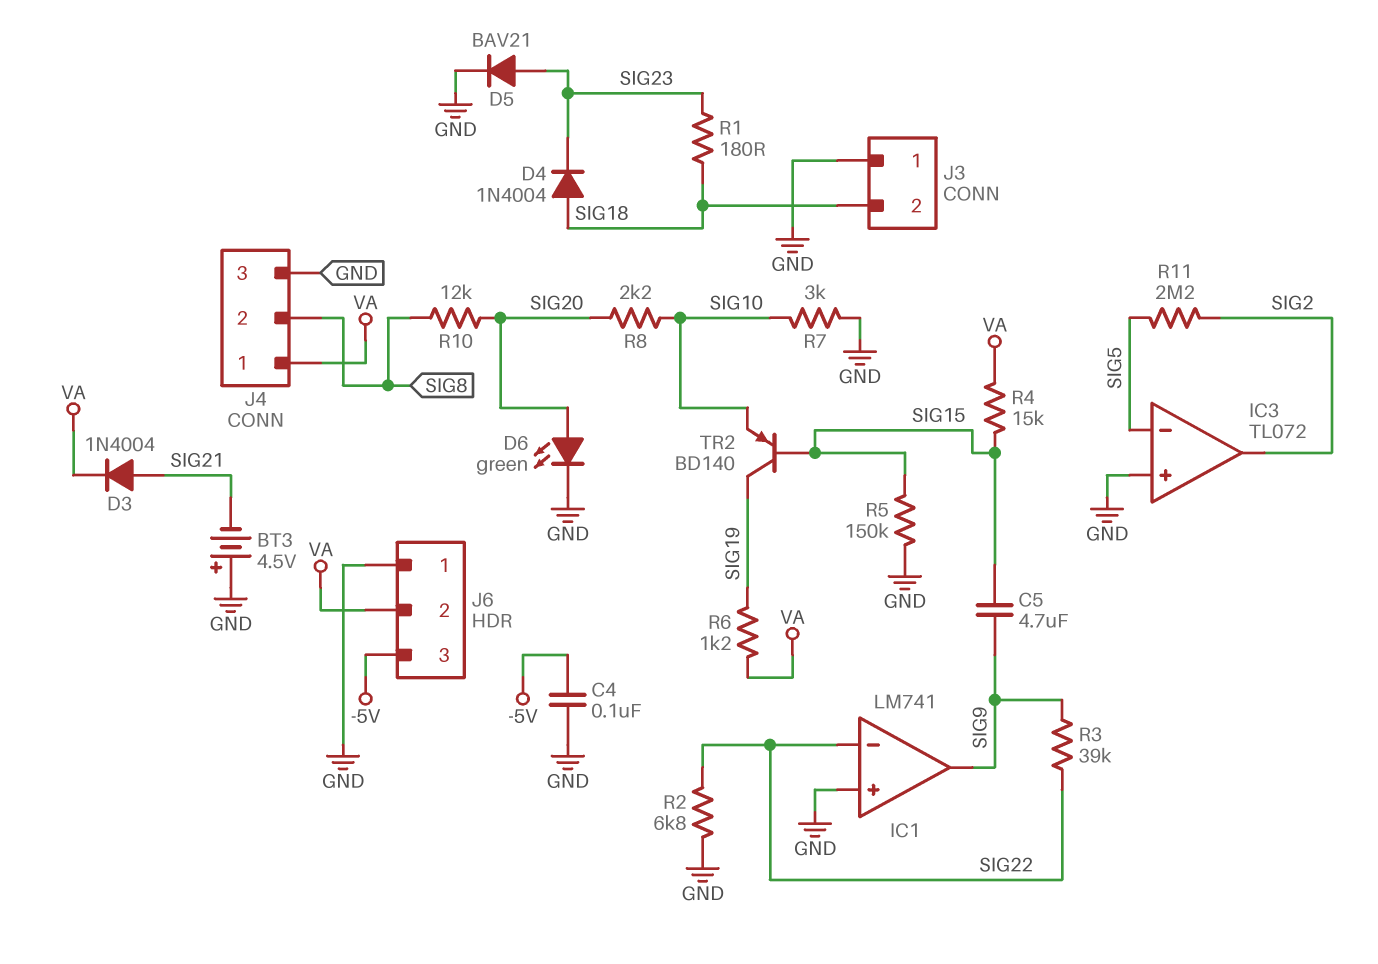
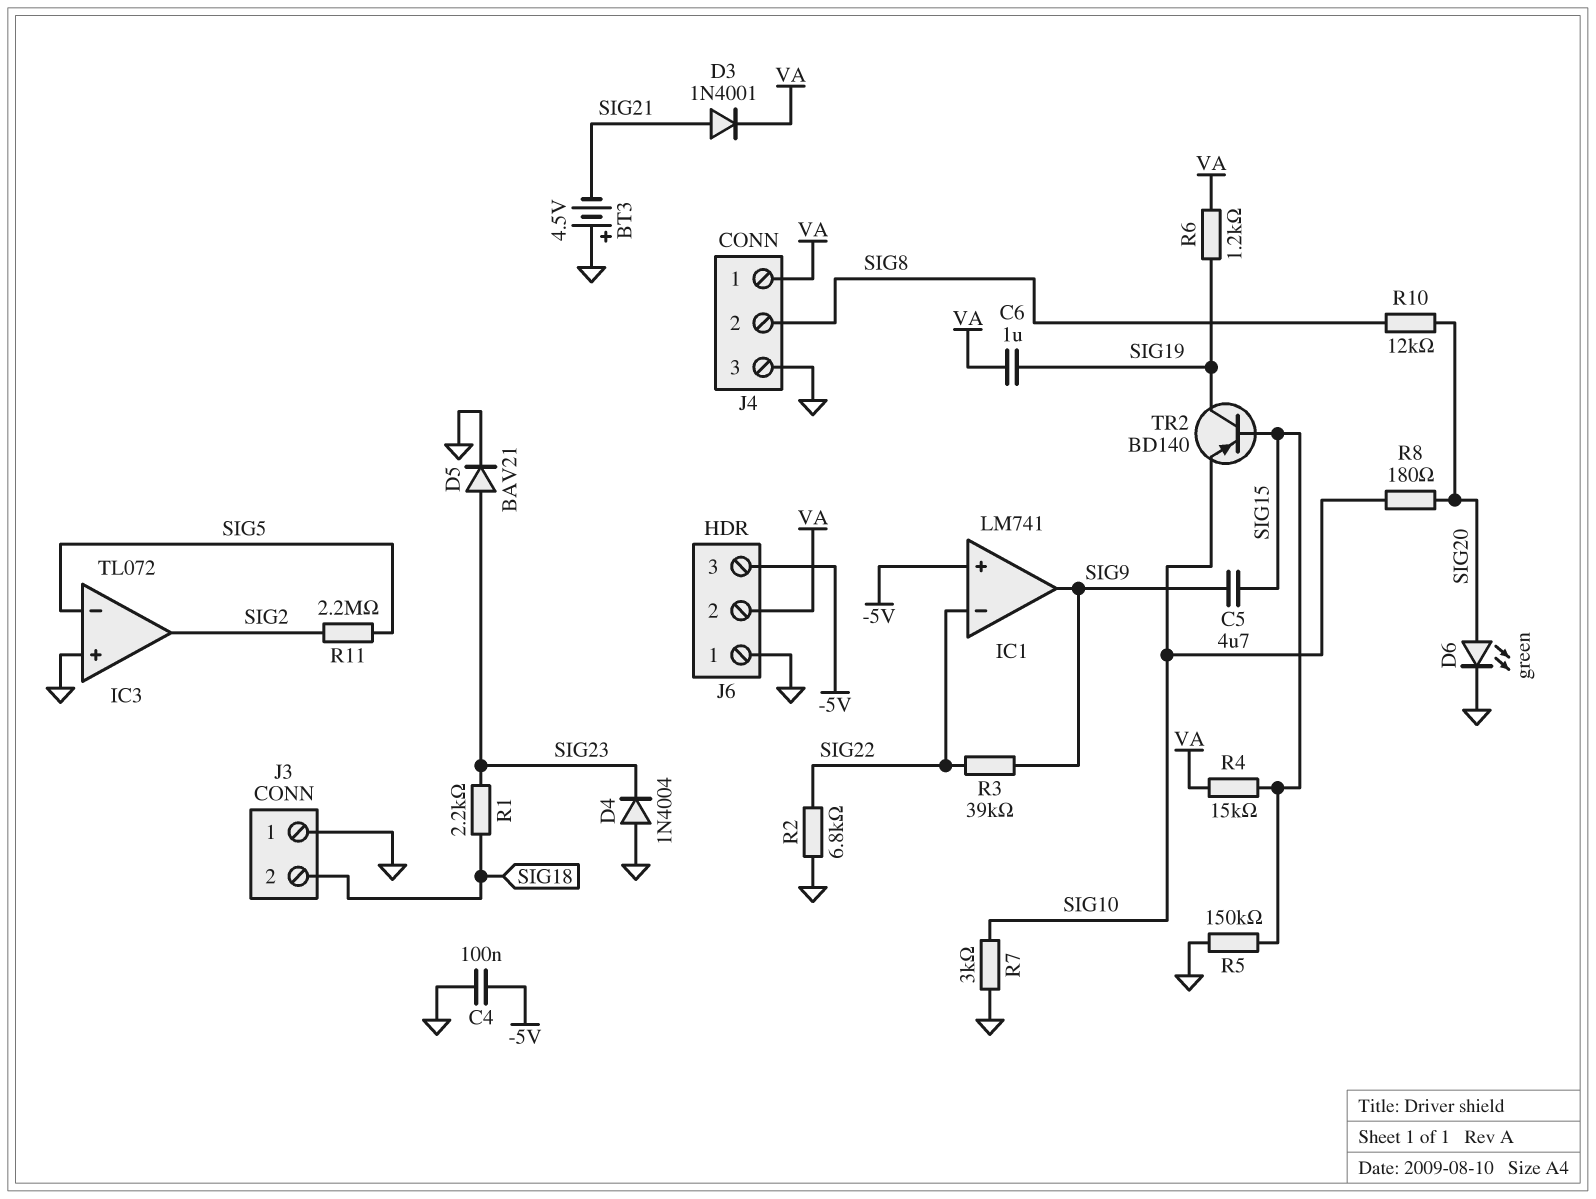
C6: none -> 1uF (SIG19, VA)
D3: diode 1N4004 (A SIG21, K VA) -> diode 1N4001 (A SIG21, K VA)
D4: diode 1N4004 (A SIG18, K SIG23) -> diode 1N4004 (A GND, K SIG23)
IC1 pin in+: GND -> -5V
R1: 180 (SIG18, SIG23) -> 2.2k (SIG18, SIG23)
R8: 2.2k (SIG10, SIG20) -> 180 (SIG10, SIG20)

